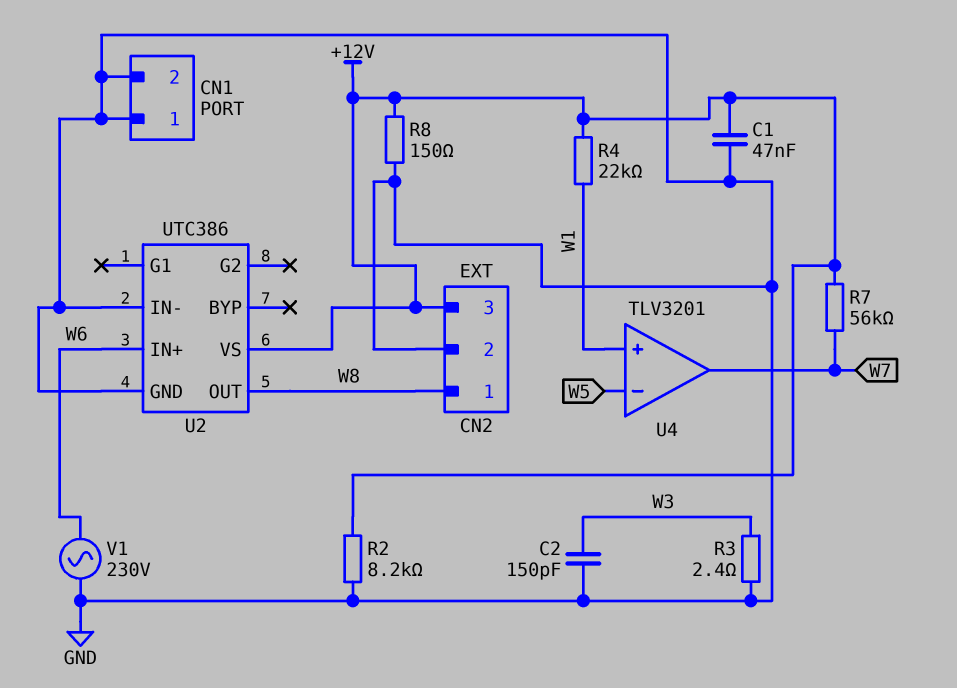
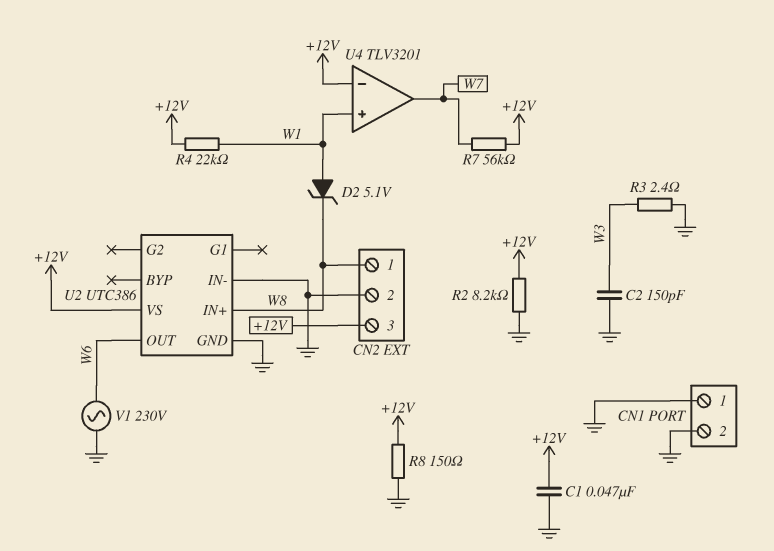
D2: none -> zener 5.1V (A W1, K W8)
U2 pin IN+: W6 -> W8
U2 pin OUT: W8 -> W6
U4 pin in-: W5 -> +12V

